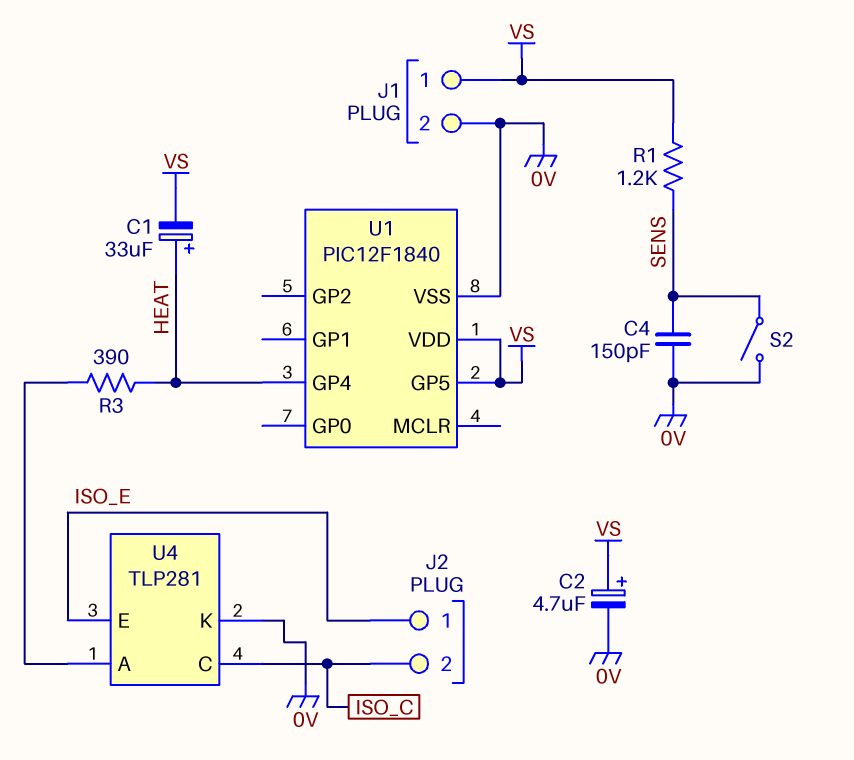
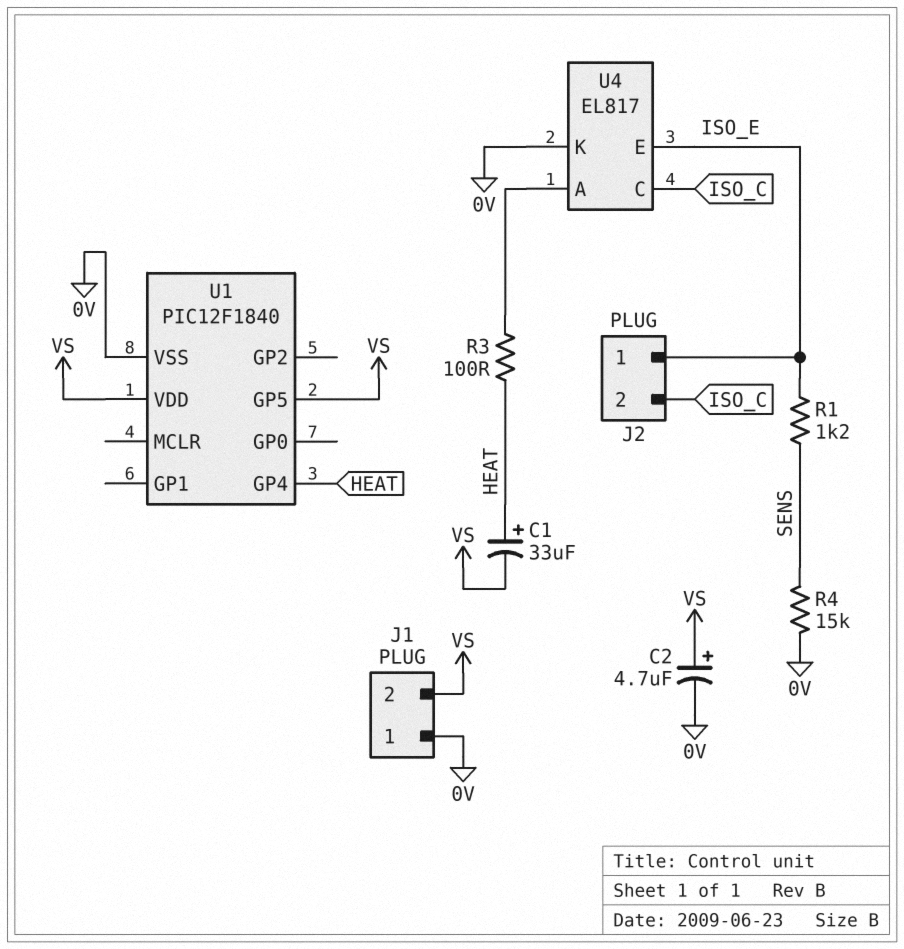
C4: 150pF (0V, SENS) -> none
J1 pin 1: VS -> 0V
J1 pin 2: 0V -> VS
R1: 1.2k (SENS, VS) -> 1.2k (ISO_E, SENS)
R3: 390 (HEAT, U4/A) -> 100 (HEAT, U4/A)
R4: none -> 15k (0V, SENS)
S2: switch (0V, SENS) -> none
U4: TLP281 -> EL817

